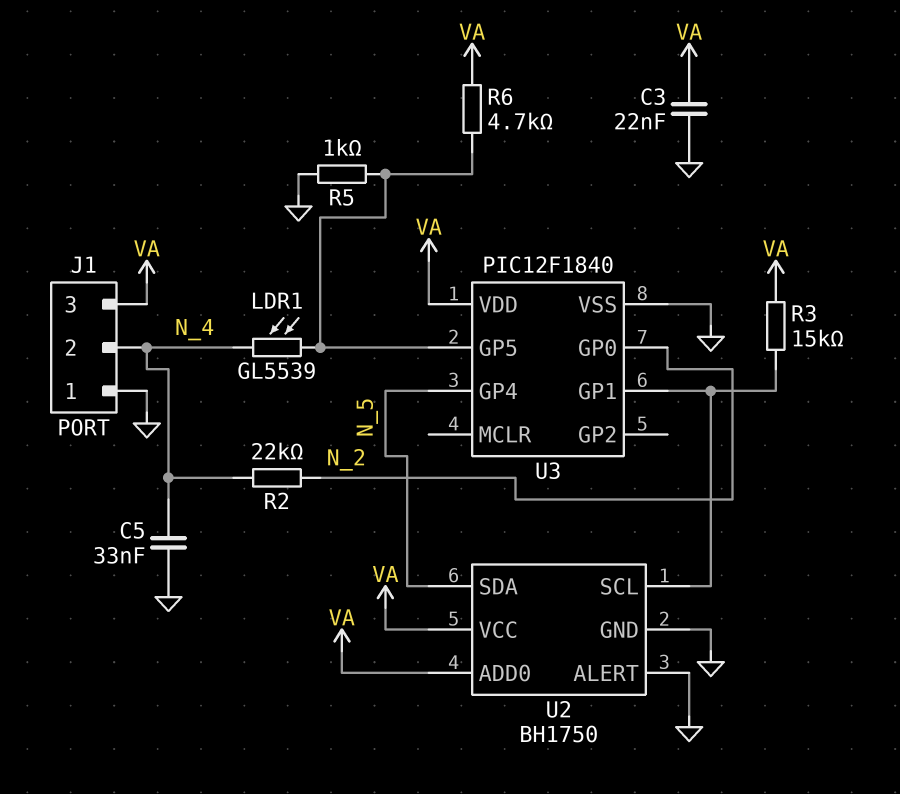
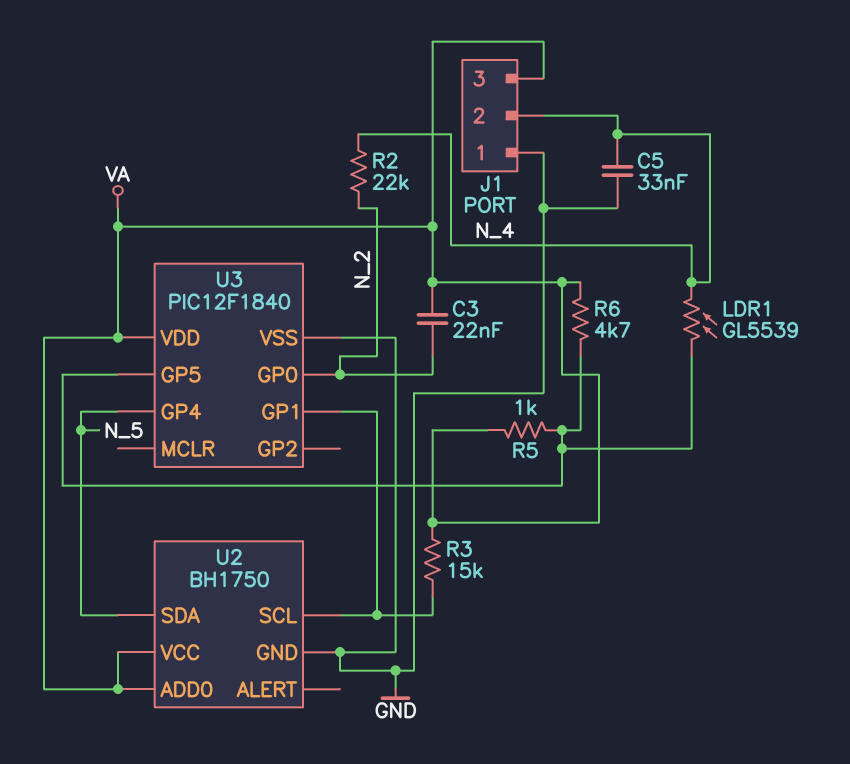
C3: 22nF (GND, VA) -> 22nF (N_2, VA)
R5: 1k (GND, U3/GP5) -> 1k (U3/GP5, VA)
U2 pin ALERT: GND -> none

